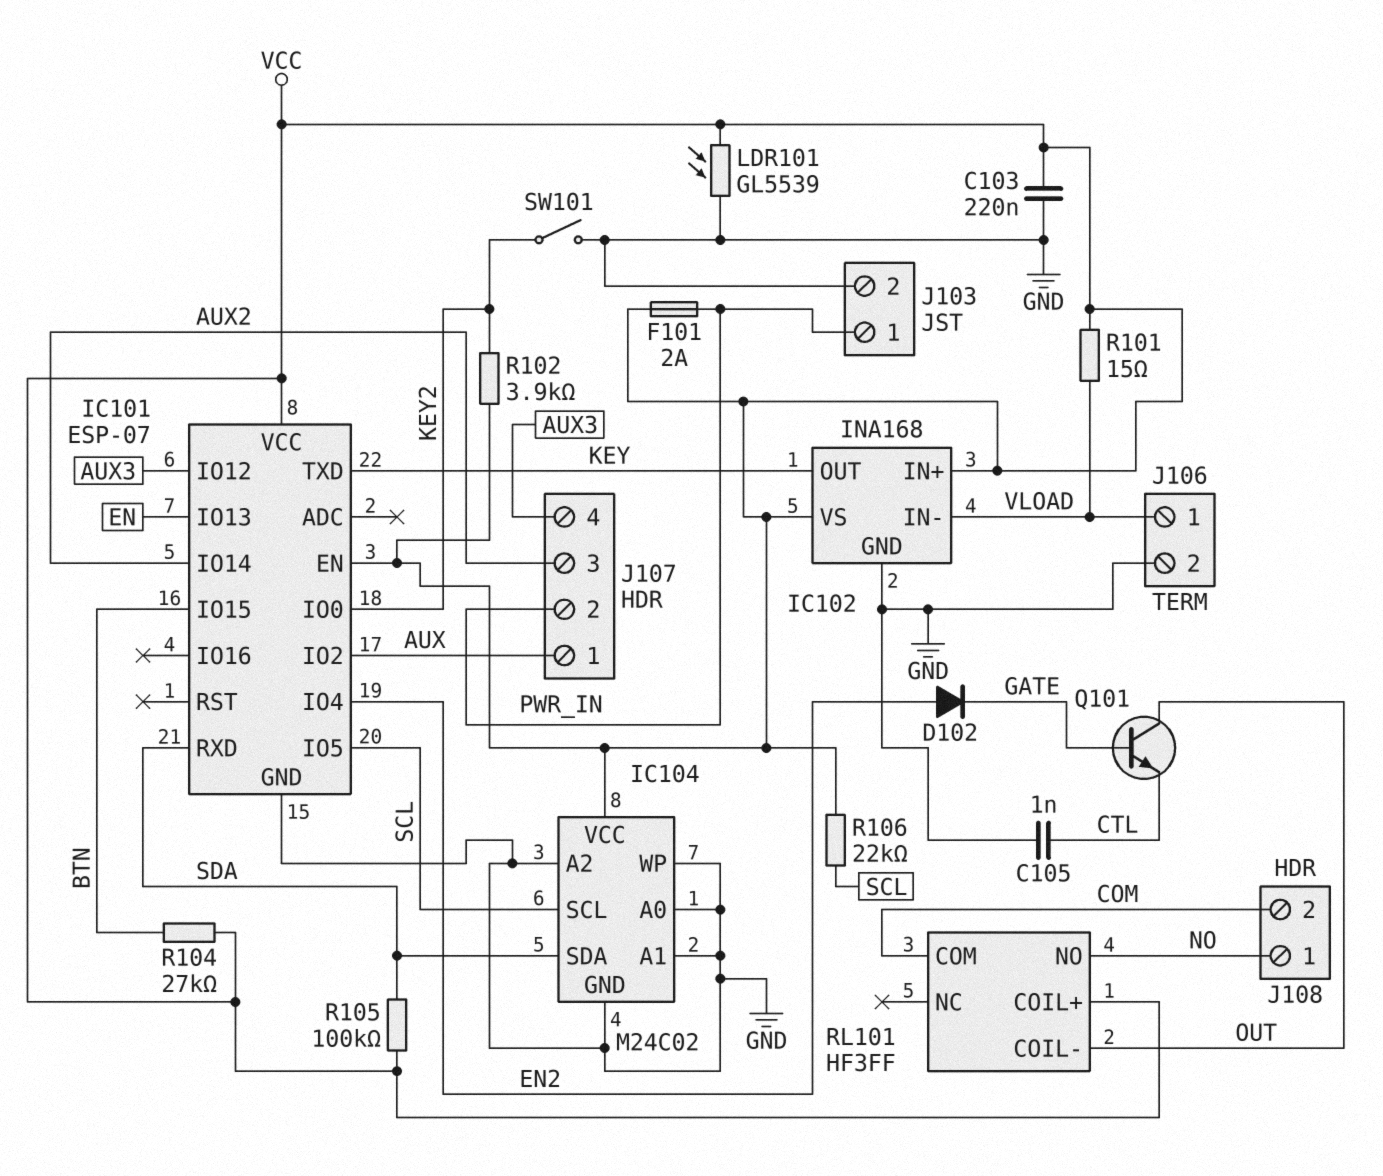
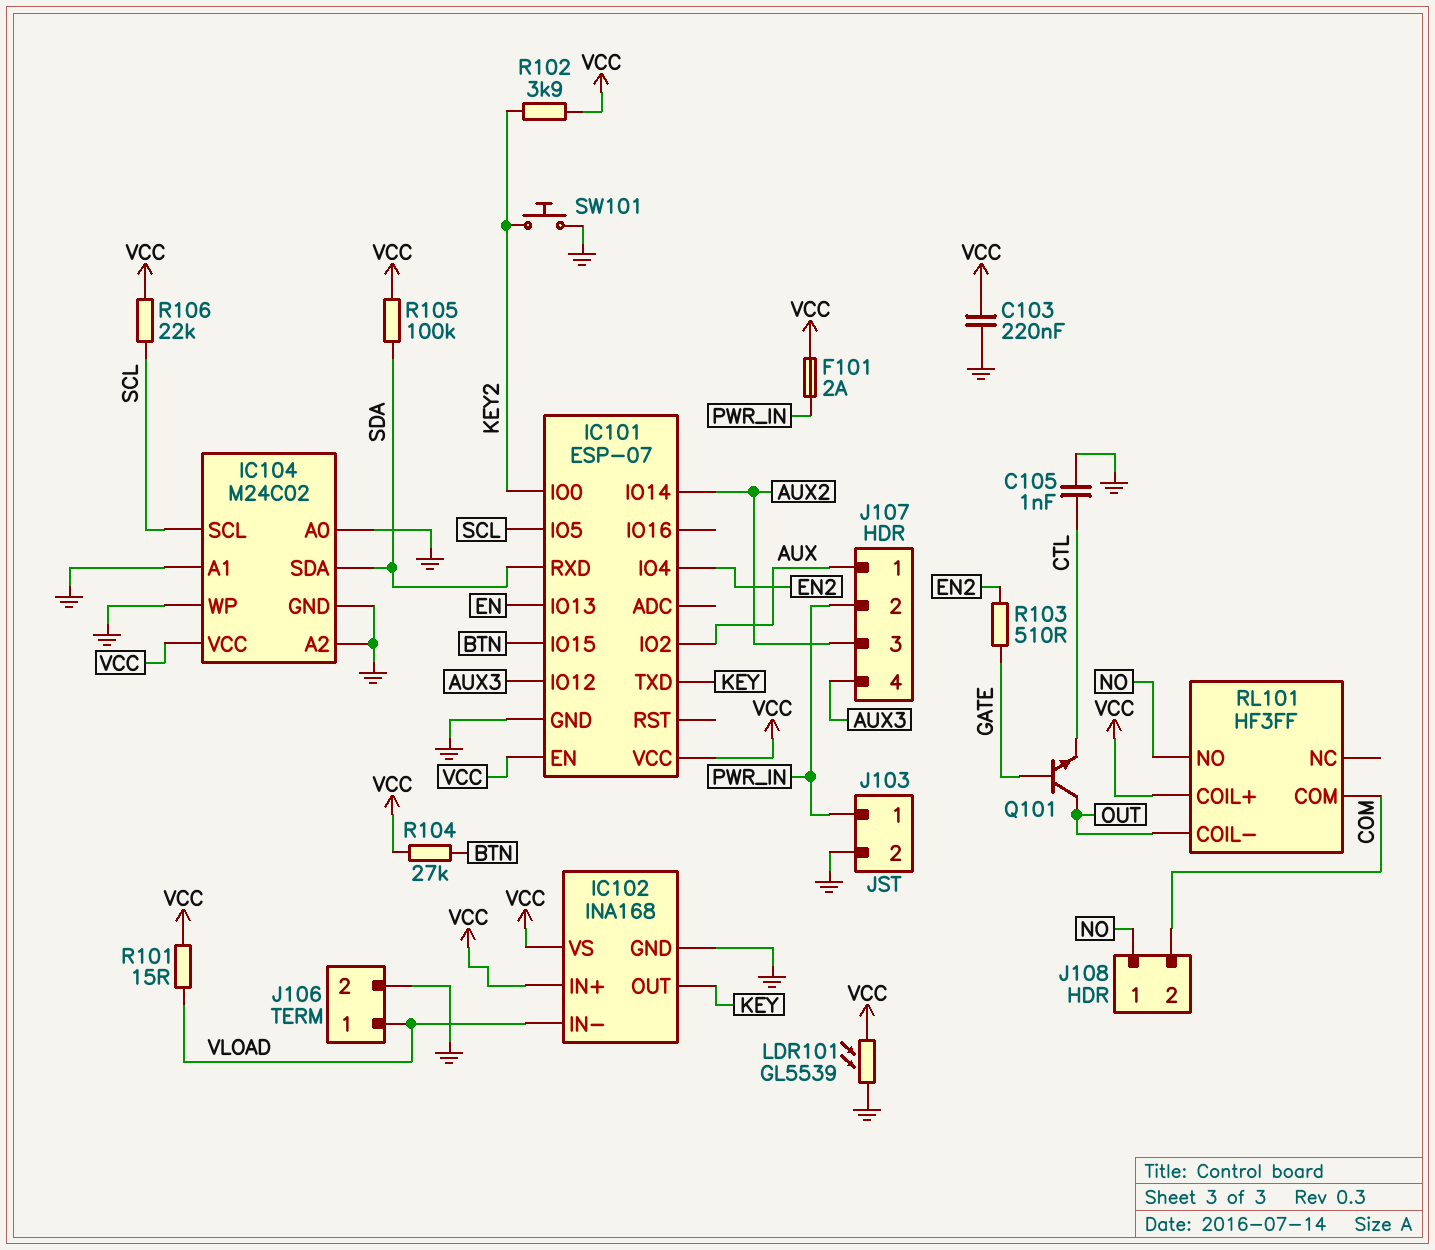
D102: diode (A EN2, K GATE) -> none
R103: none -> 510 (EN2, GATE)
SW101: switch (GND, KEY2) -> button (GND, KEY2)

